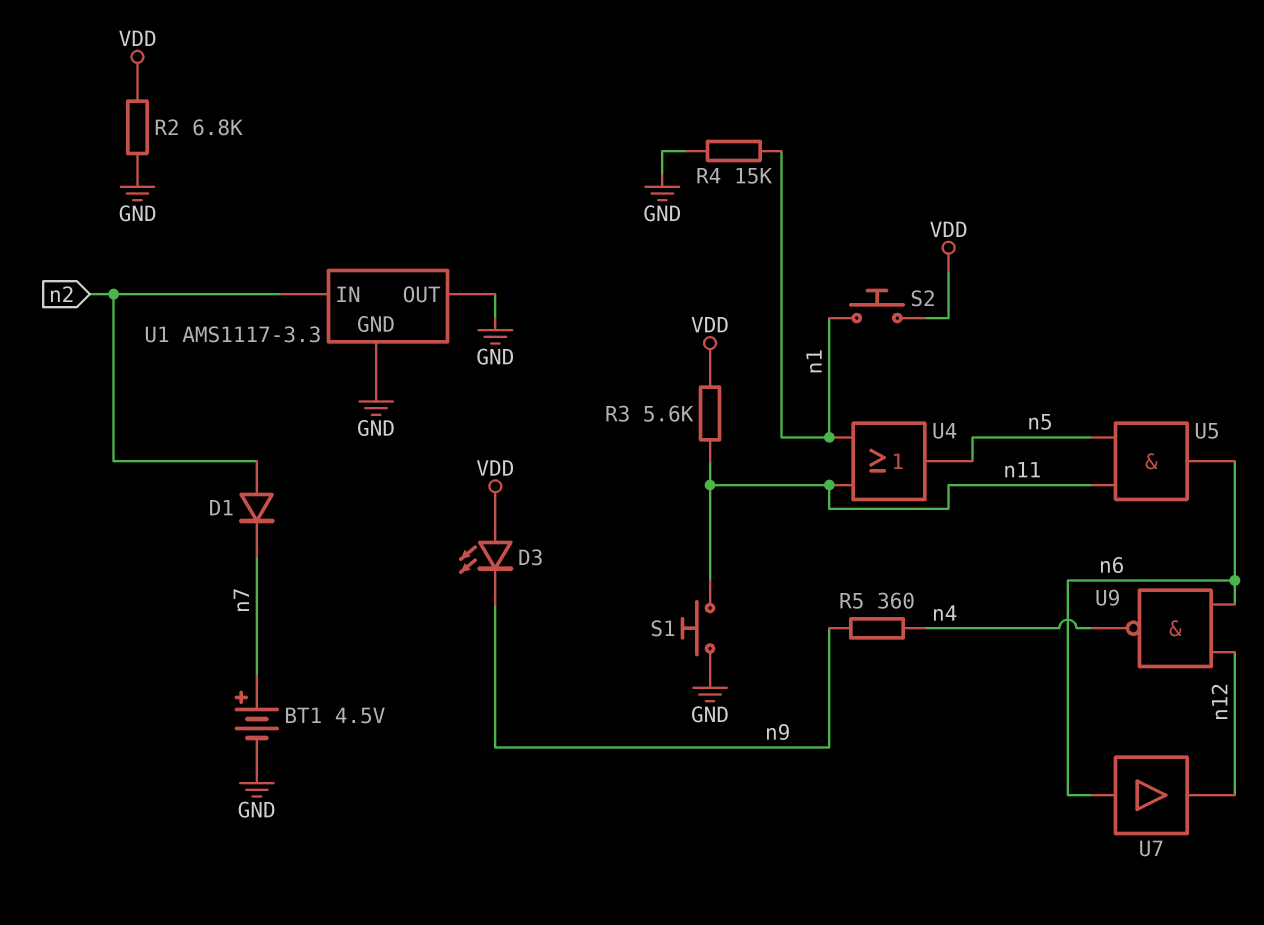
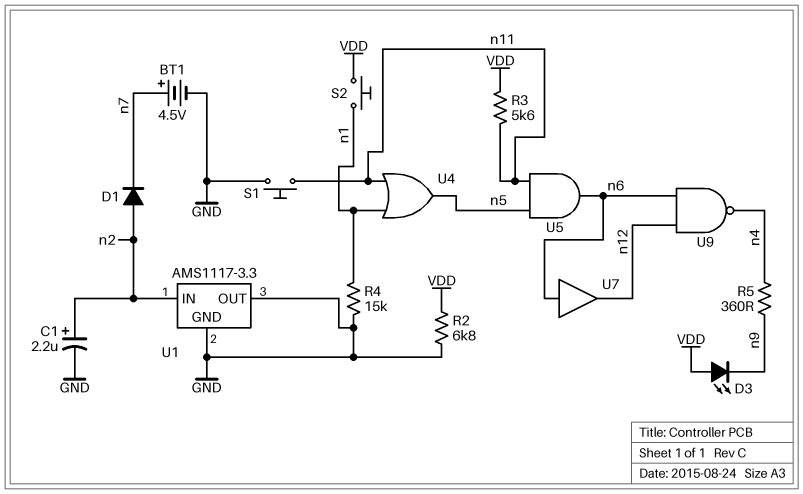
C1: none -> 2.2uF (plus n2, minus GND)

